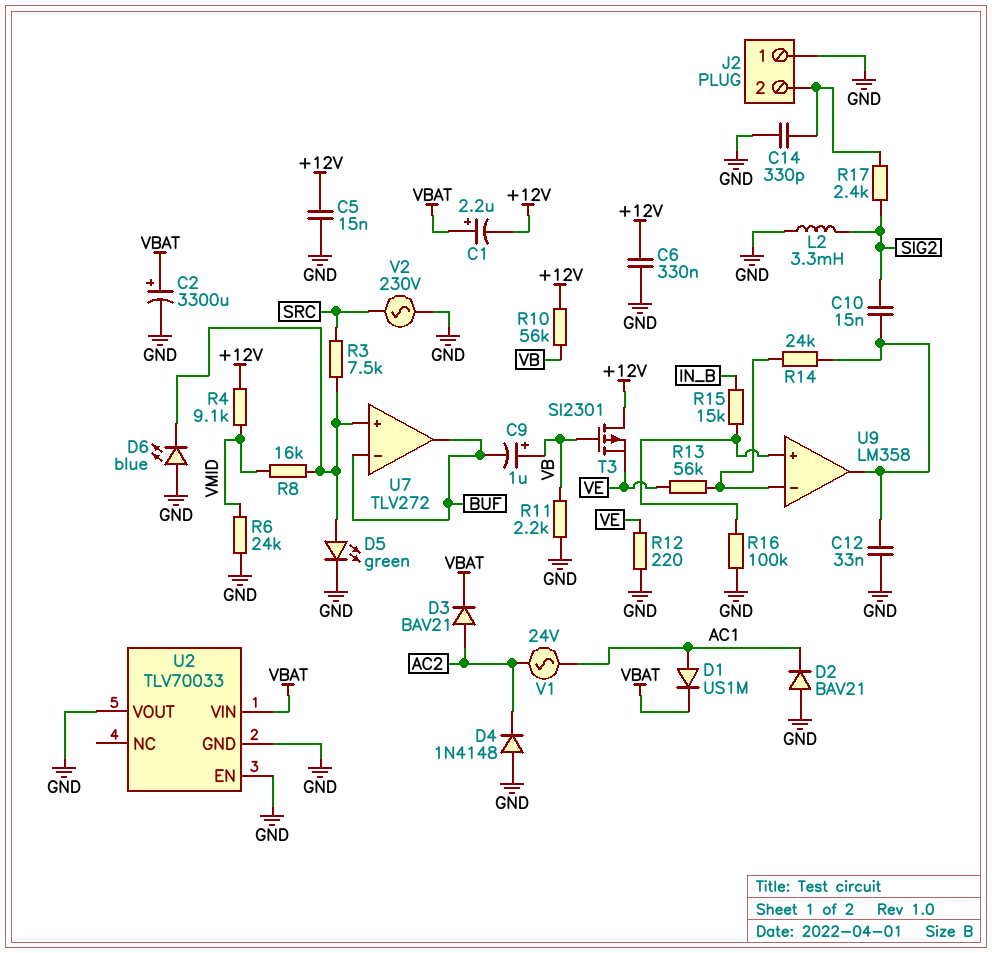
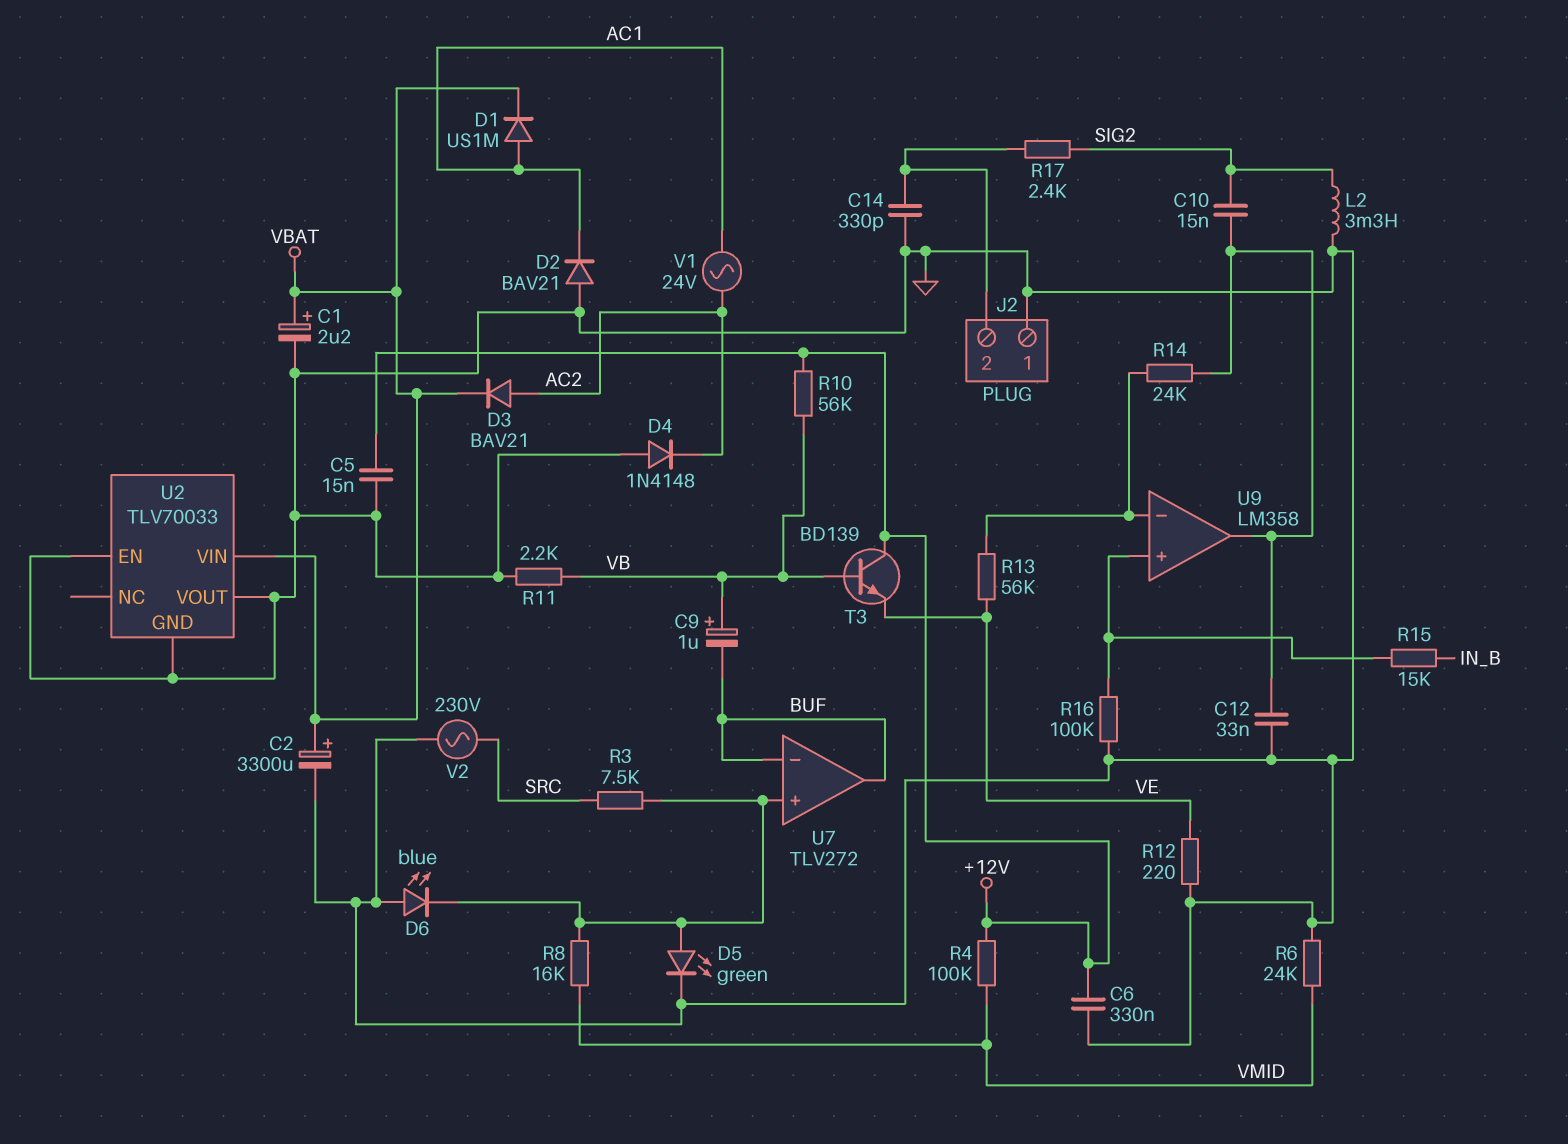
C1: 2.2uF (plus VBAT, minus +12V) -> 2.2uF (plus VBAT, minus GND)
R4: 9.1k (+12V, VMID) -> 100k (+12V, VMID)
T3: PMOS SI2301 (G VB, D +12V, S VE) -> NPN BD139 (B VB, C +12V, E VE)

